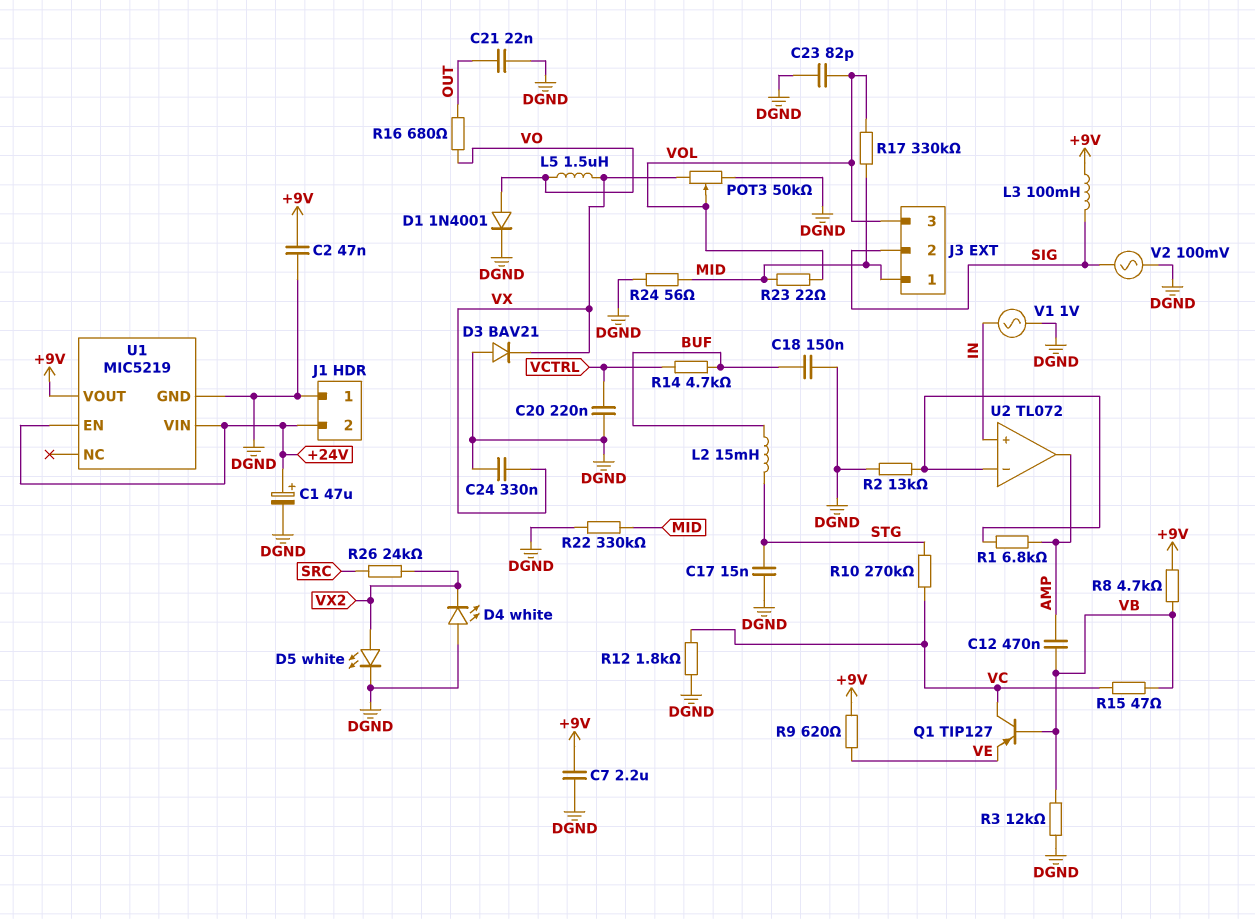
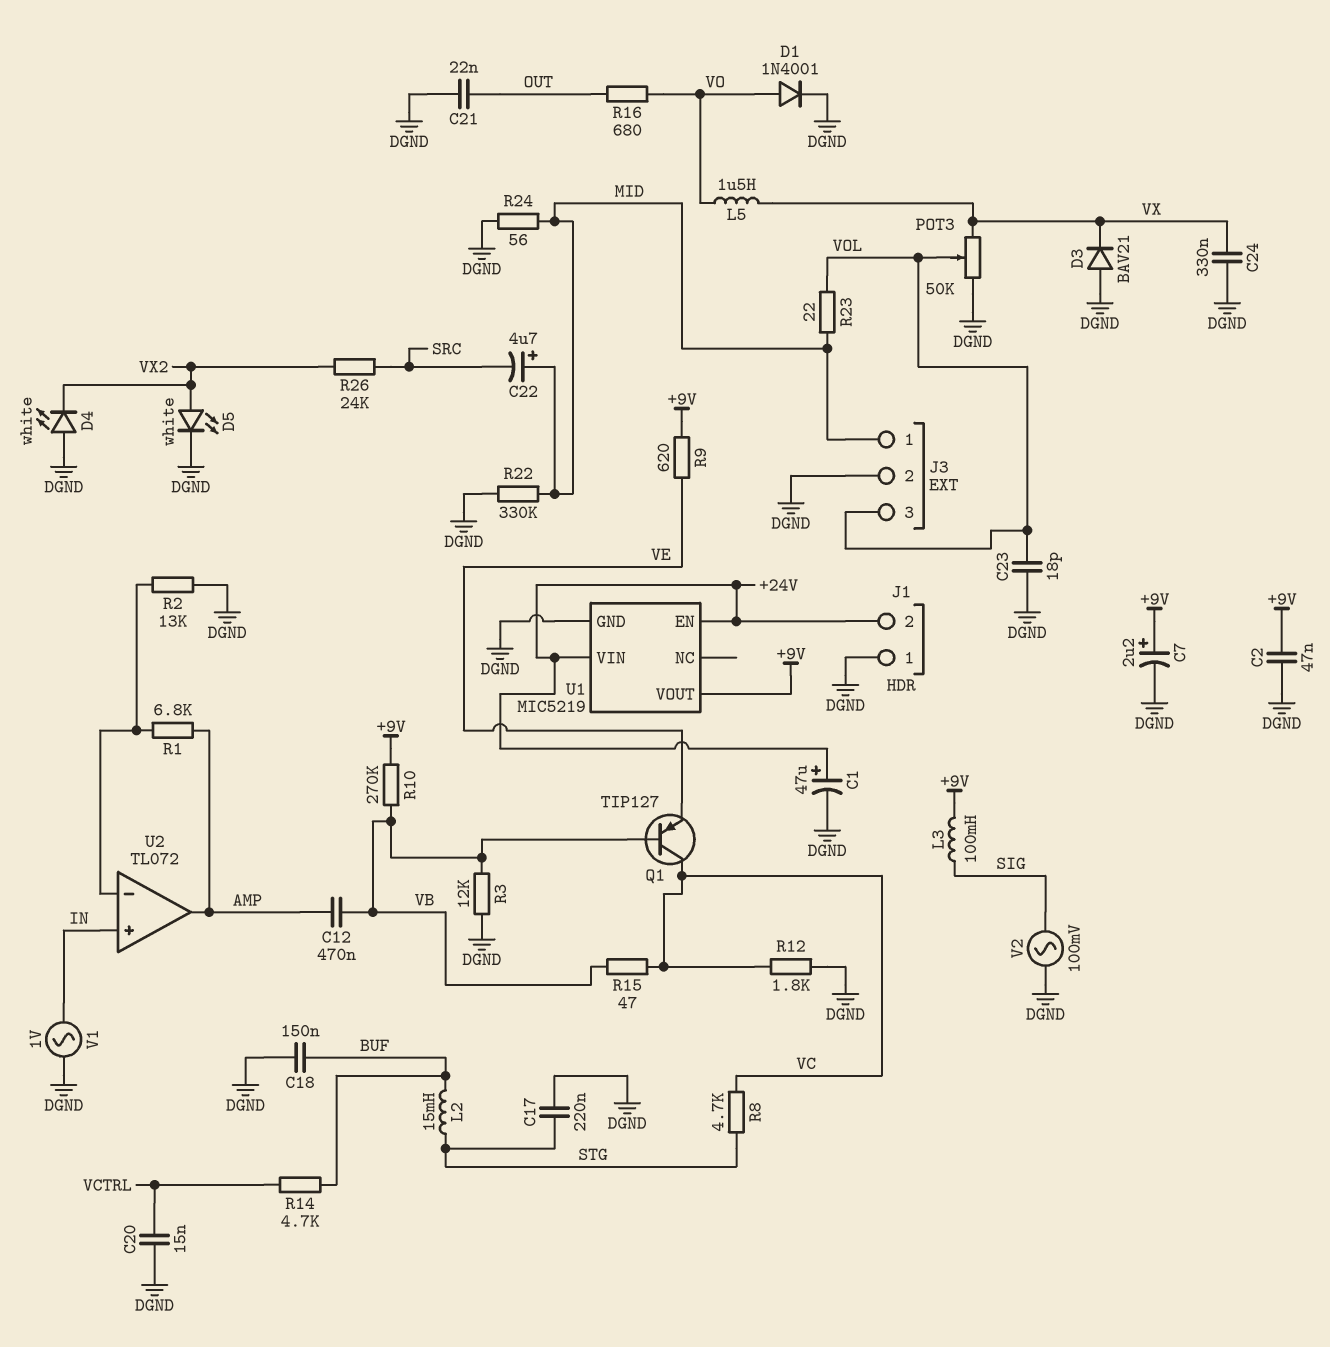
C7: 2.2uF (+9V, DGND) -> 2.2uF (plus +9V, minus DGND)
C17: 15nF (DGND, STG) -> 220nF (DGND, STG)
C20: 220nF (DGND, VCTRL) -> 15nF (DGND, VCTRL)
C22: none -> 4.7uF (plus MID, minus SRC)
C23: 82pF (DGND, VOL) -> 18pF (DGND, VOL)
J3 pin 2: SIG -> DGND
R8: 4.7k (+9V, VB) -> 4.7k (STG, VC)
R10: 270k (STG, VC) -> 270k (+9V, VB)
R17: 330k (MID, VOL) -> none

